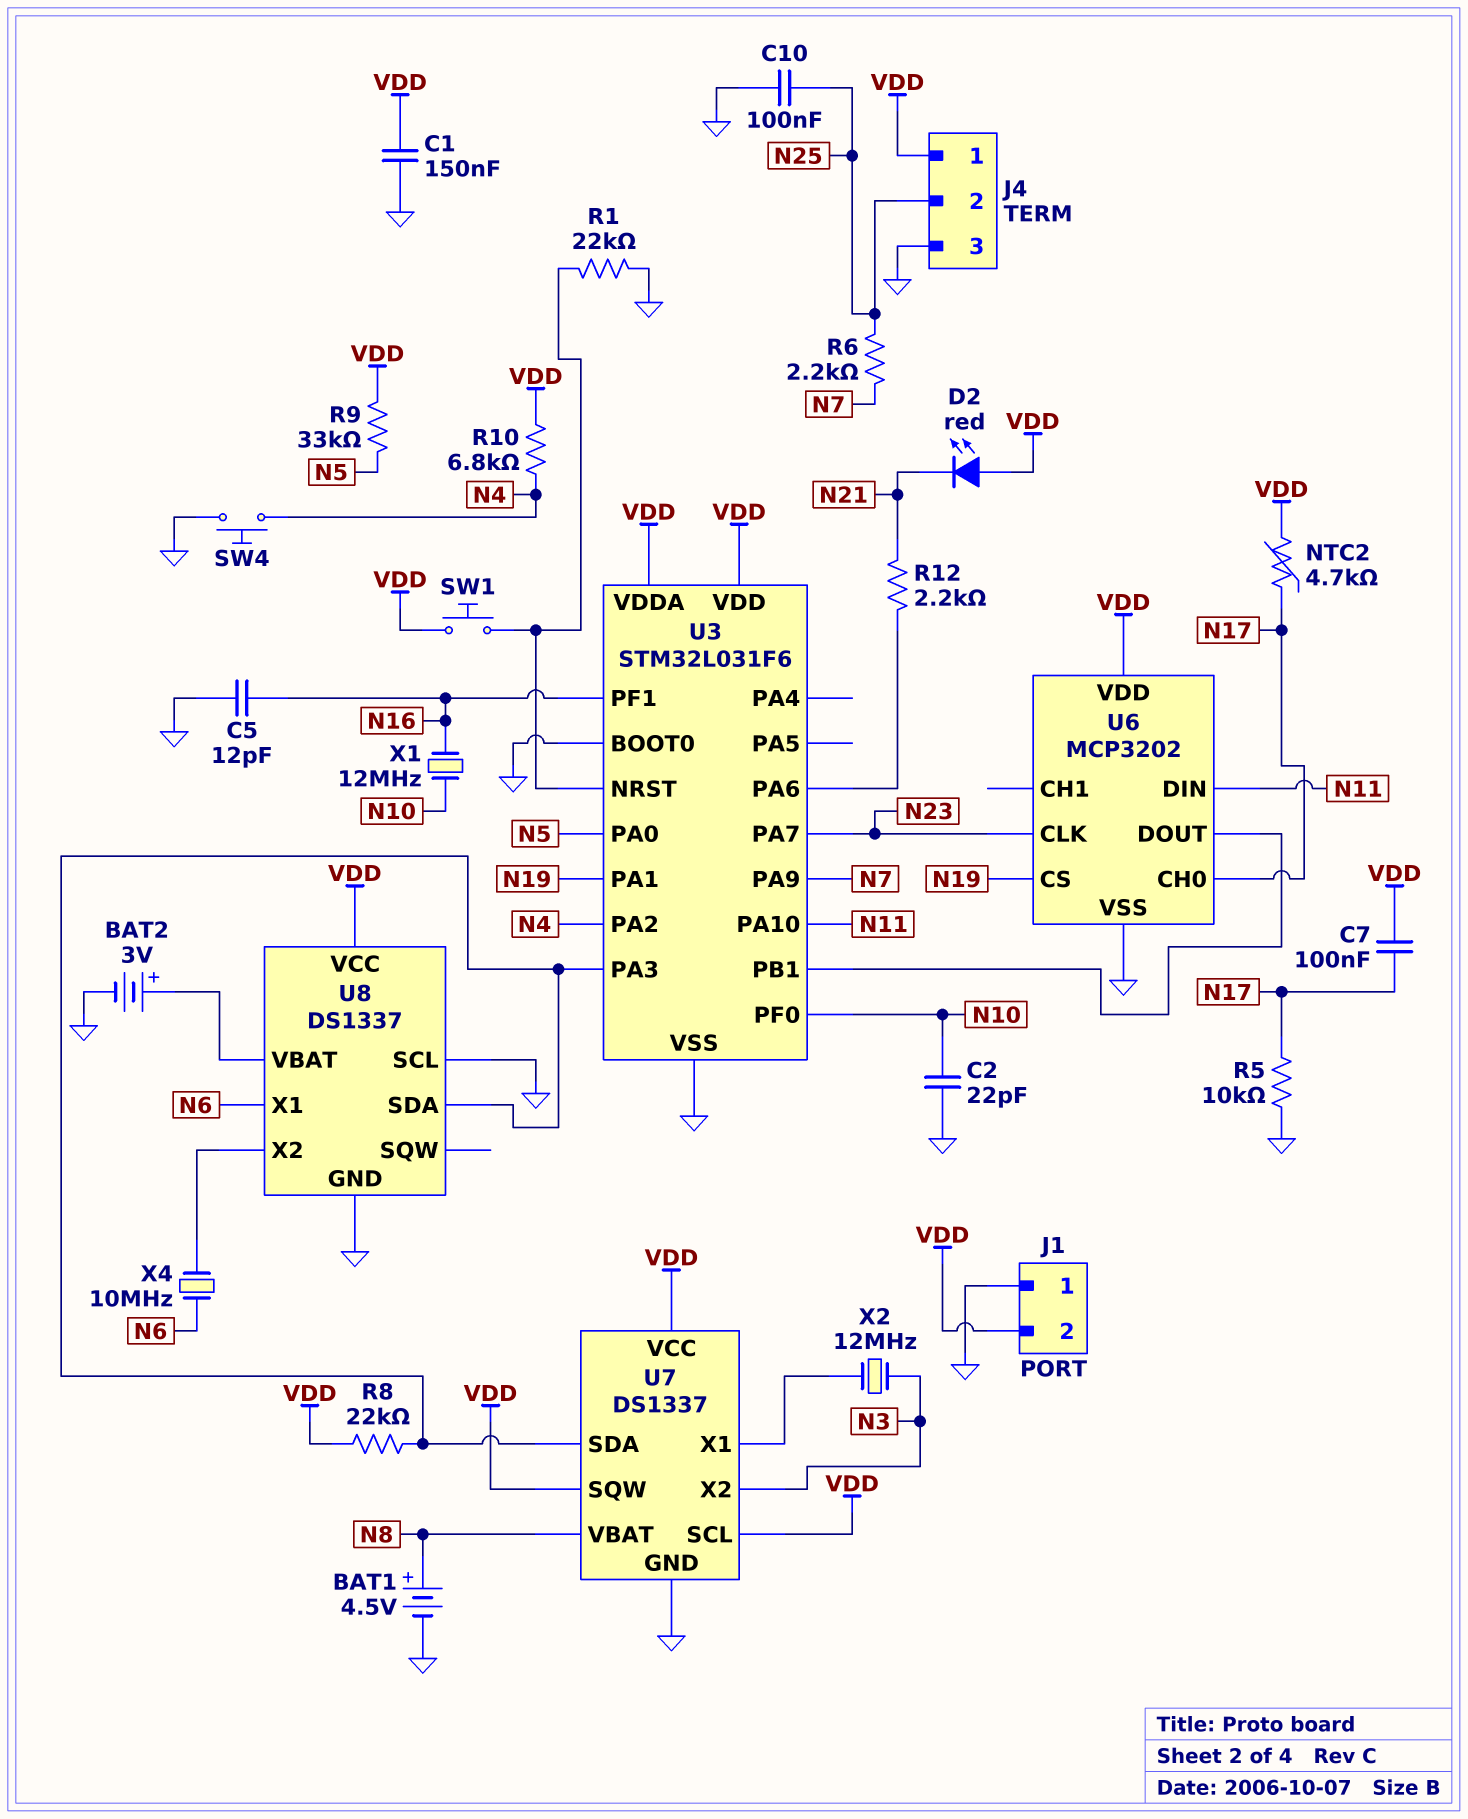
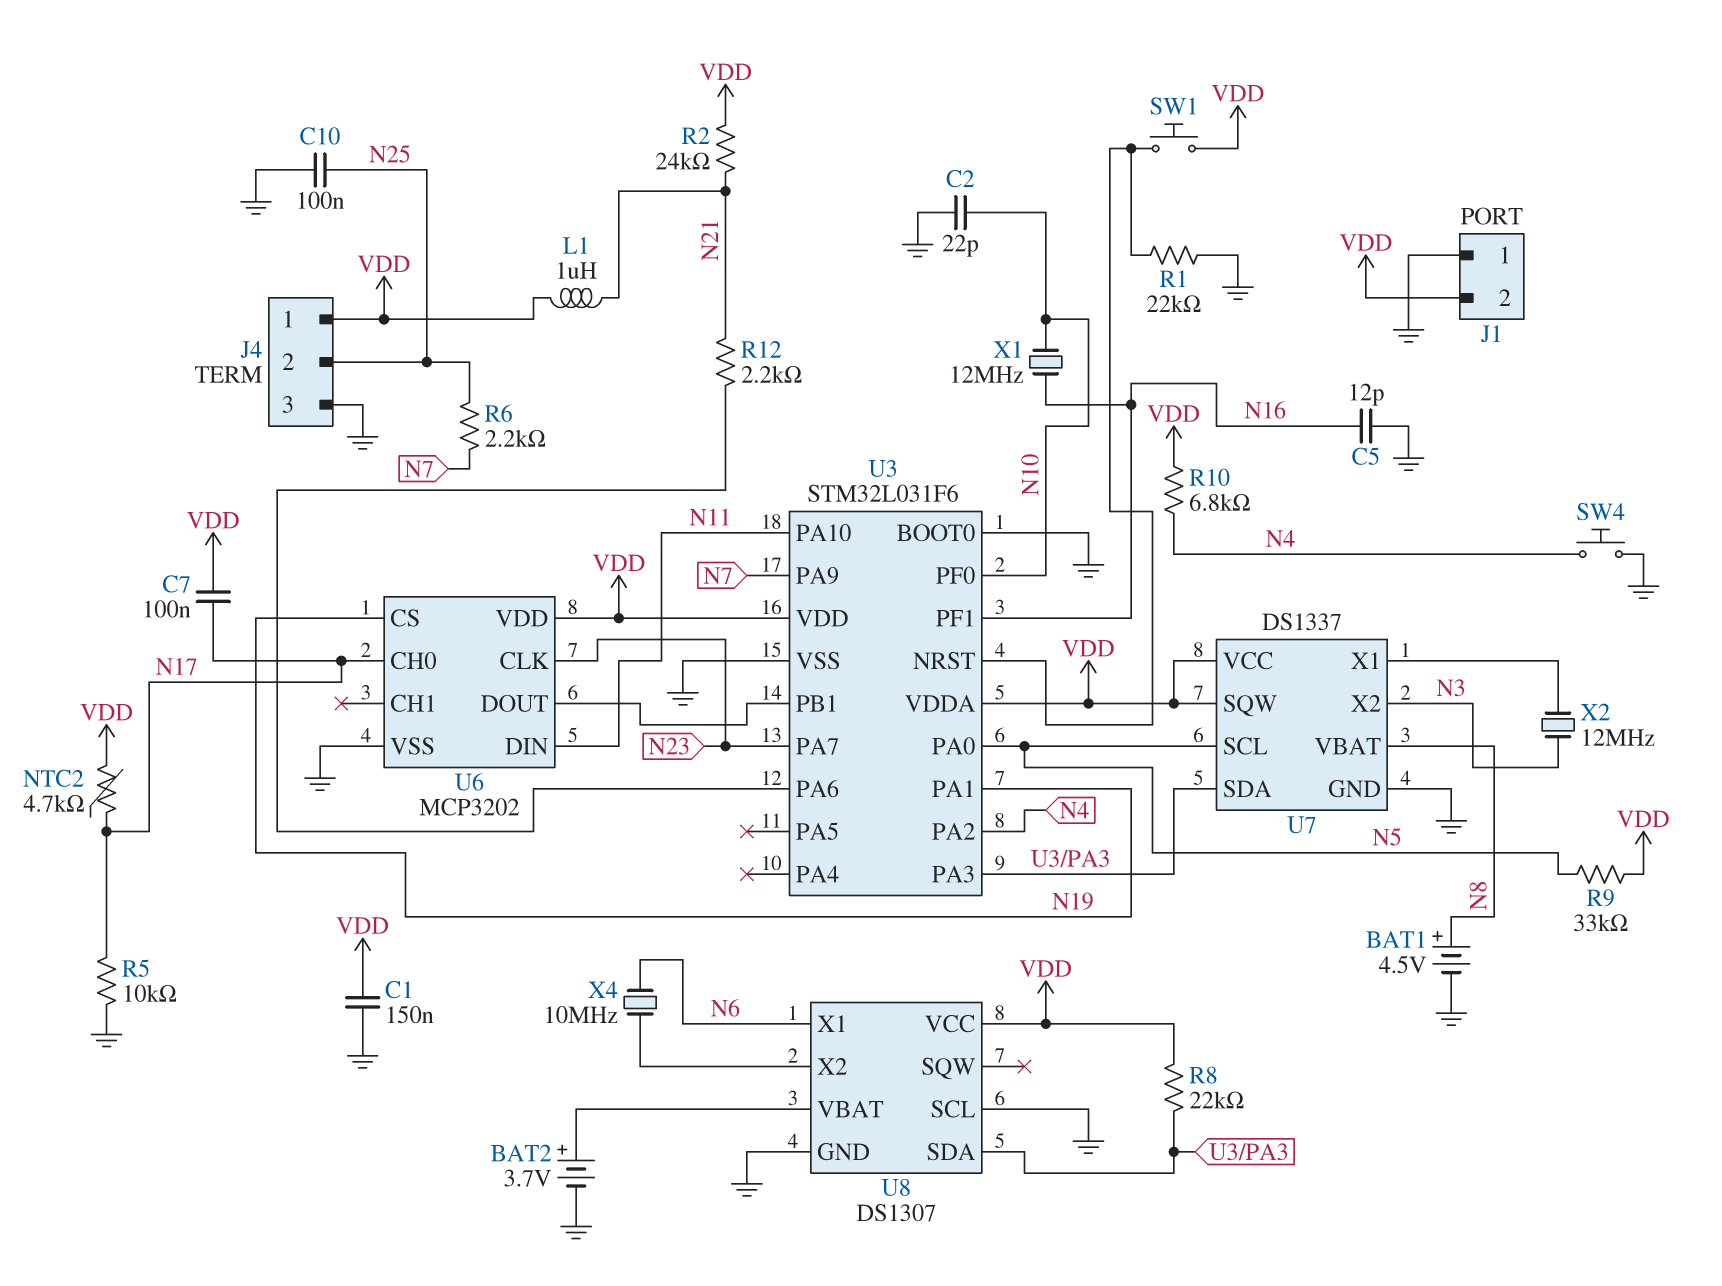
BAT2: 3V (plus U8/VBAT, minus GND) -> 3.7V (plus U8/VBAT, minus GND)
D2: LED red (A VDD, K N21) -> none
L1: none -> 1uH (N21, VDD)
R2: none -> 24k (N21, VDD)
U7 pin SCL: VDD -> N5
U8: DS1337 -> DS1307

